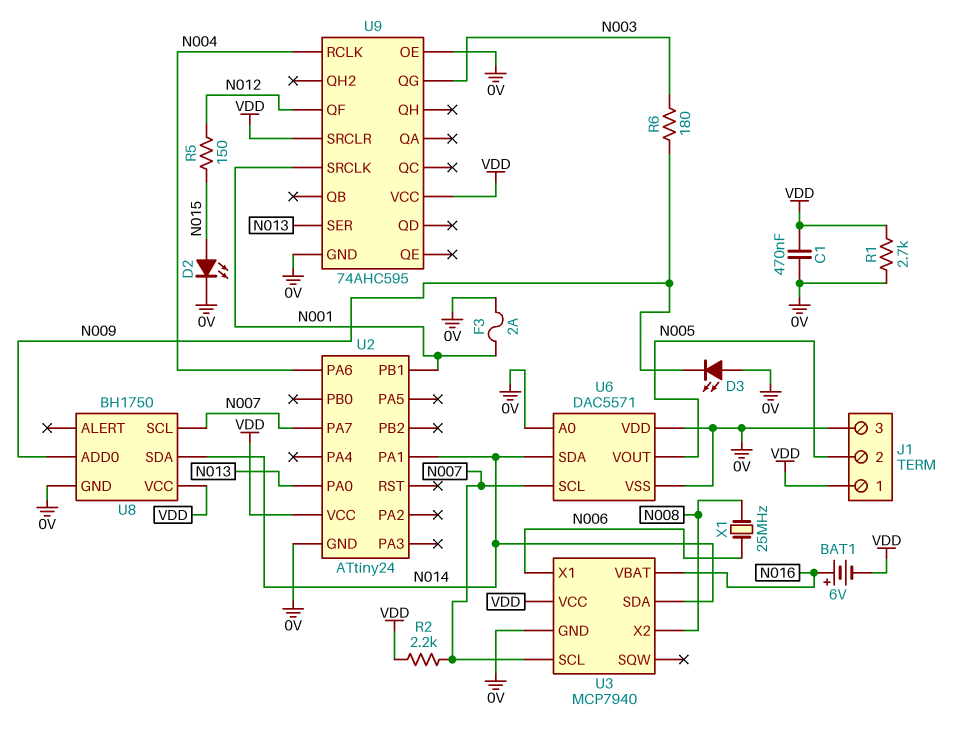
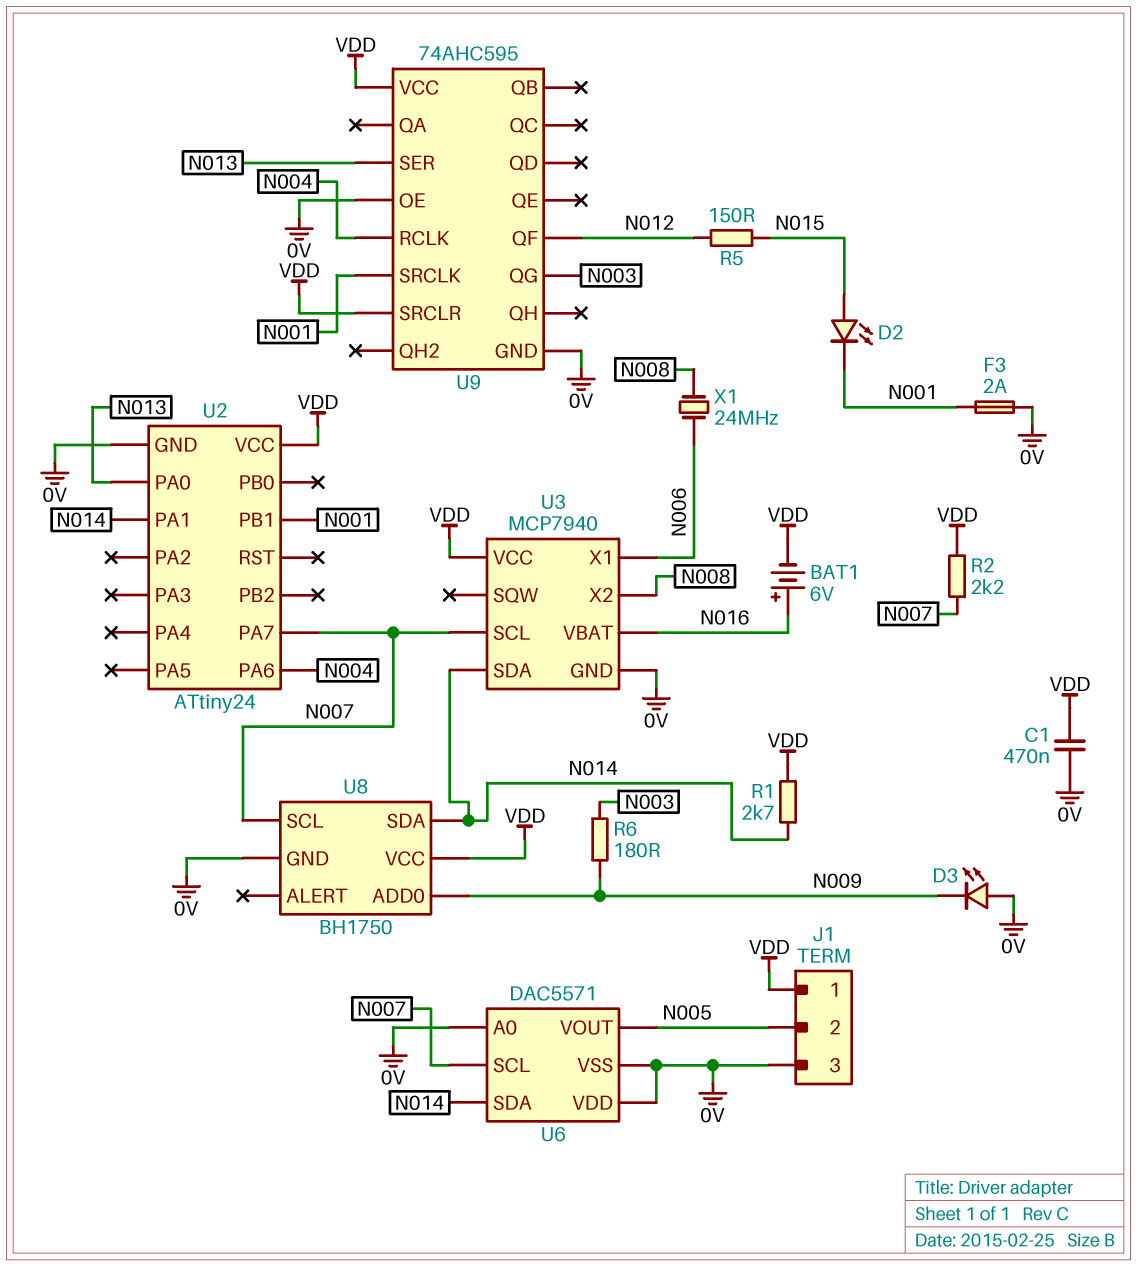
D2: LED (A N015, K 0V) -> LED (A N015, K N001)
R1: 2.7k (0V, VDD) -> 2.7k (N014, VDD)
X1: 25MHz (N006, N008) -> 24MHz (N006, N008)

